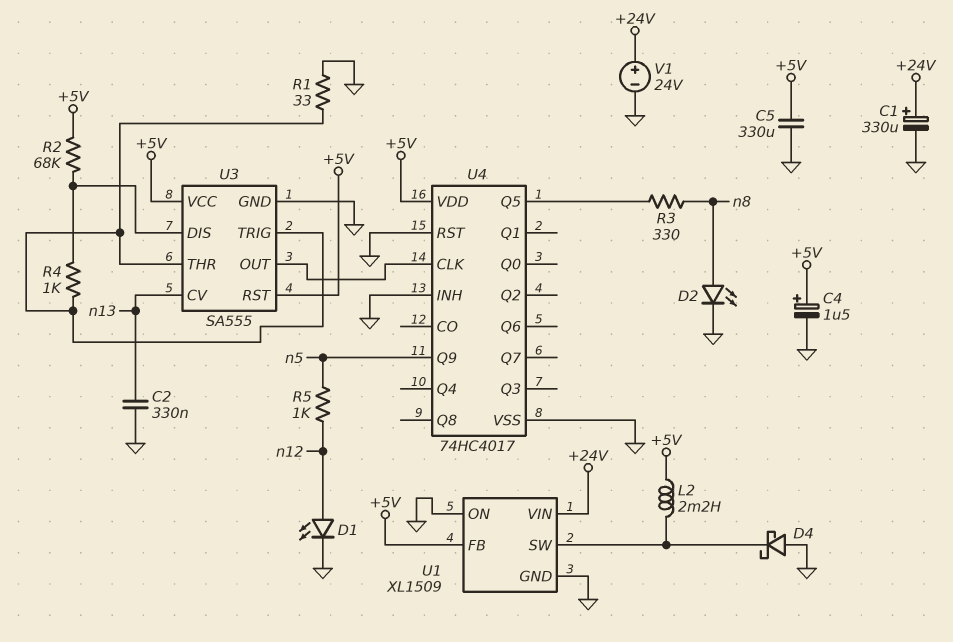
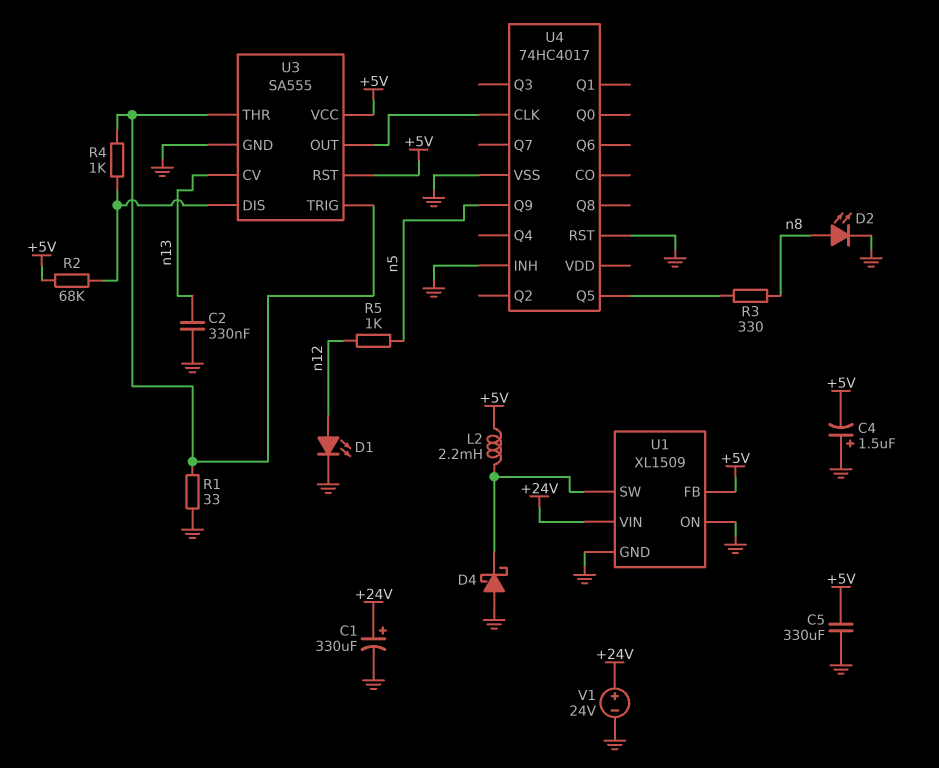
C4: 1.5uF (plus +5V, minus GND) -> 1.5uF (plus GND, minus +5V)
U4 pin VDD: +5V -> none

